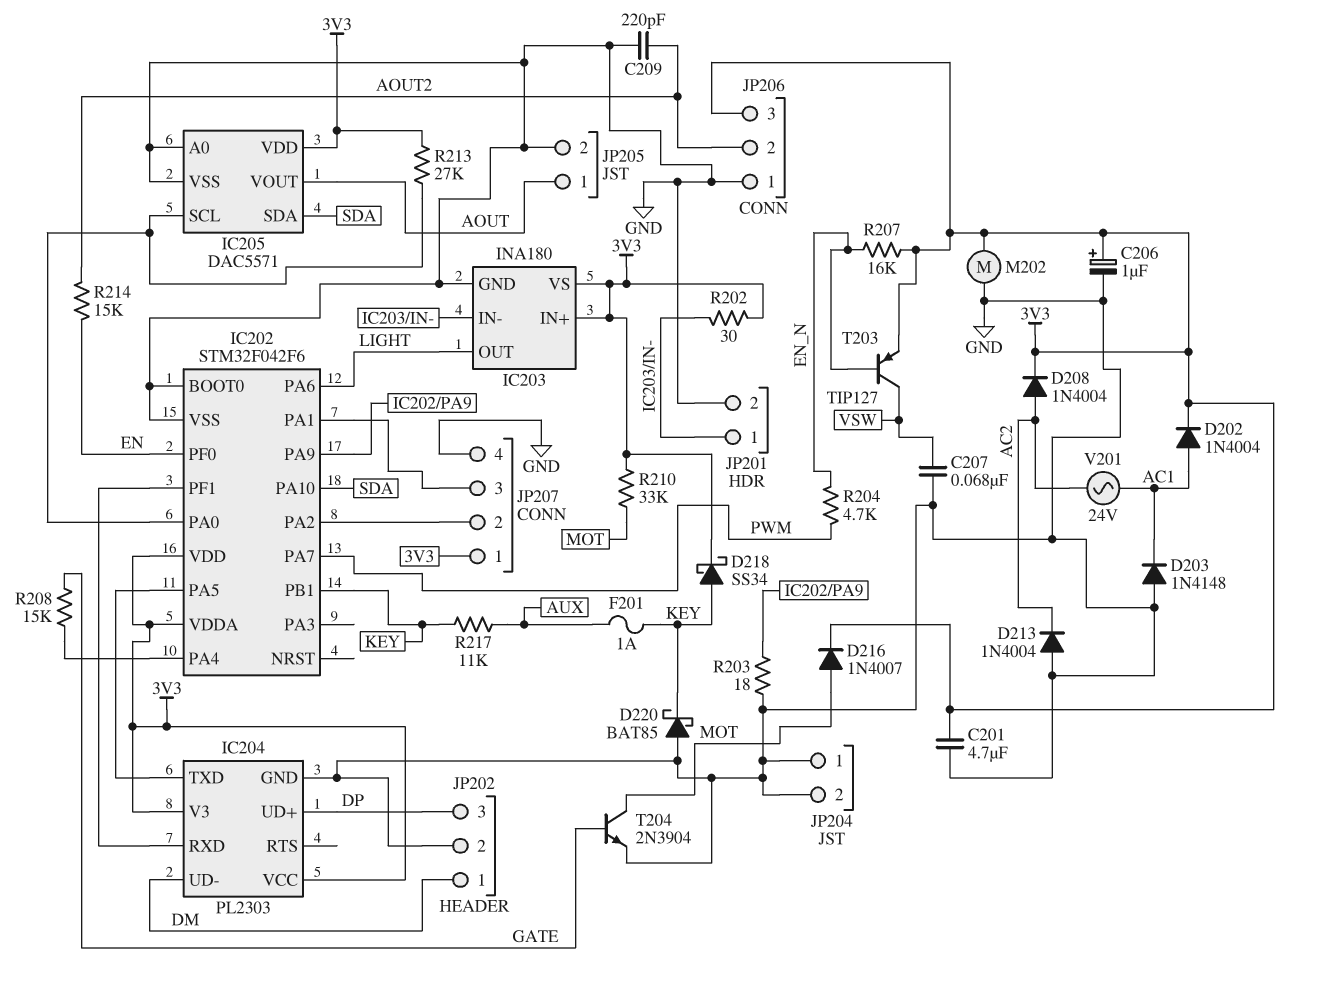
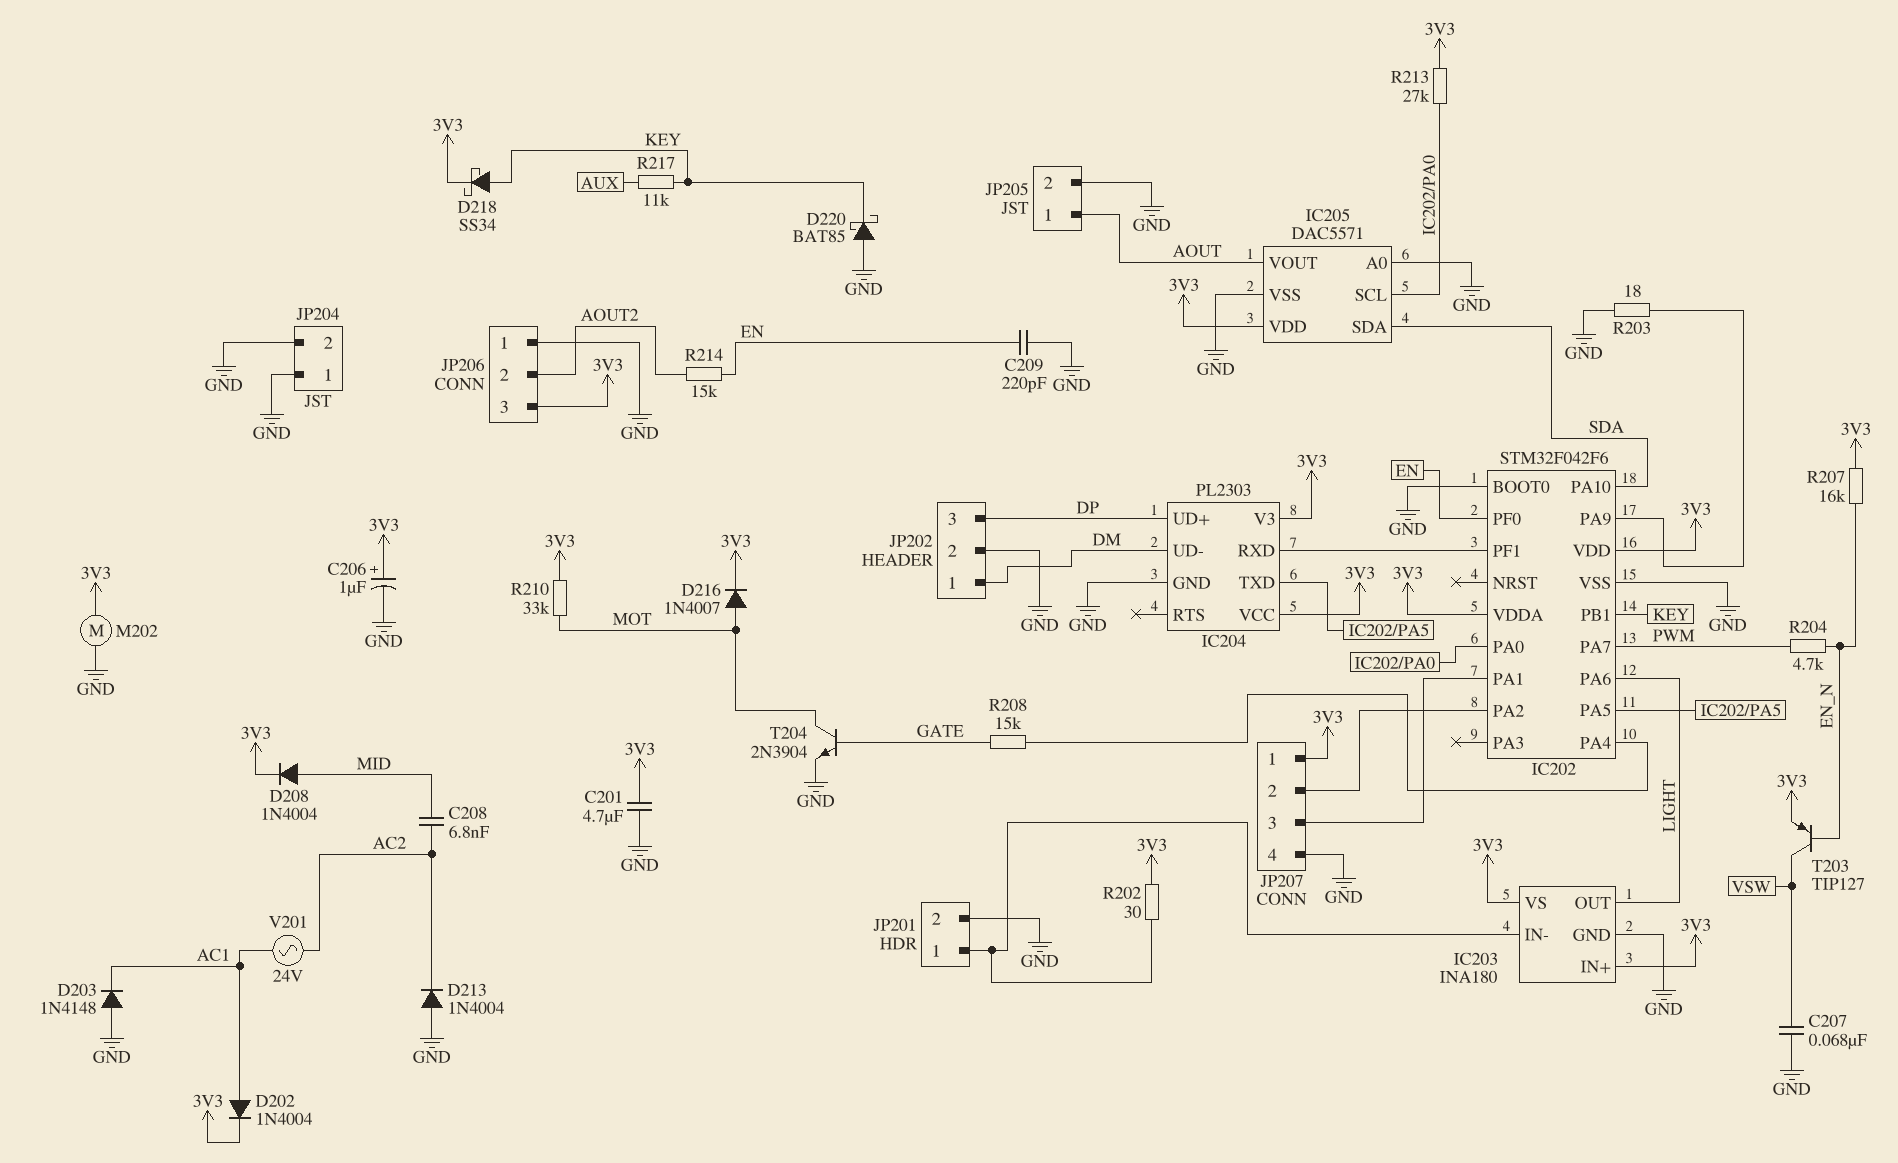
C208: none -> 6.8nF (AC2, MID)
C209: 220pF (AOUT2, GND) -> 220pF (EN, GND)
D208: diode 1N4004 (A AC2, K 3V3) -> diode 1N4004 (A MID, K 3V3)
F201: 1A (AUX, KEY) -> none

